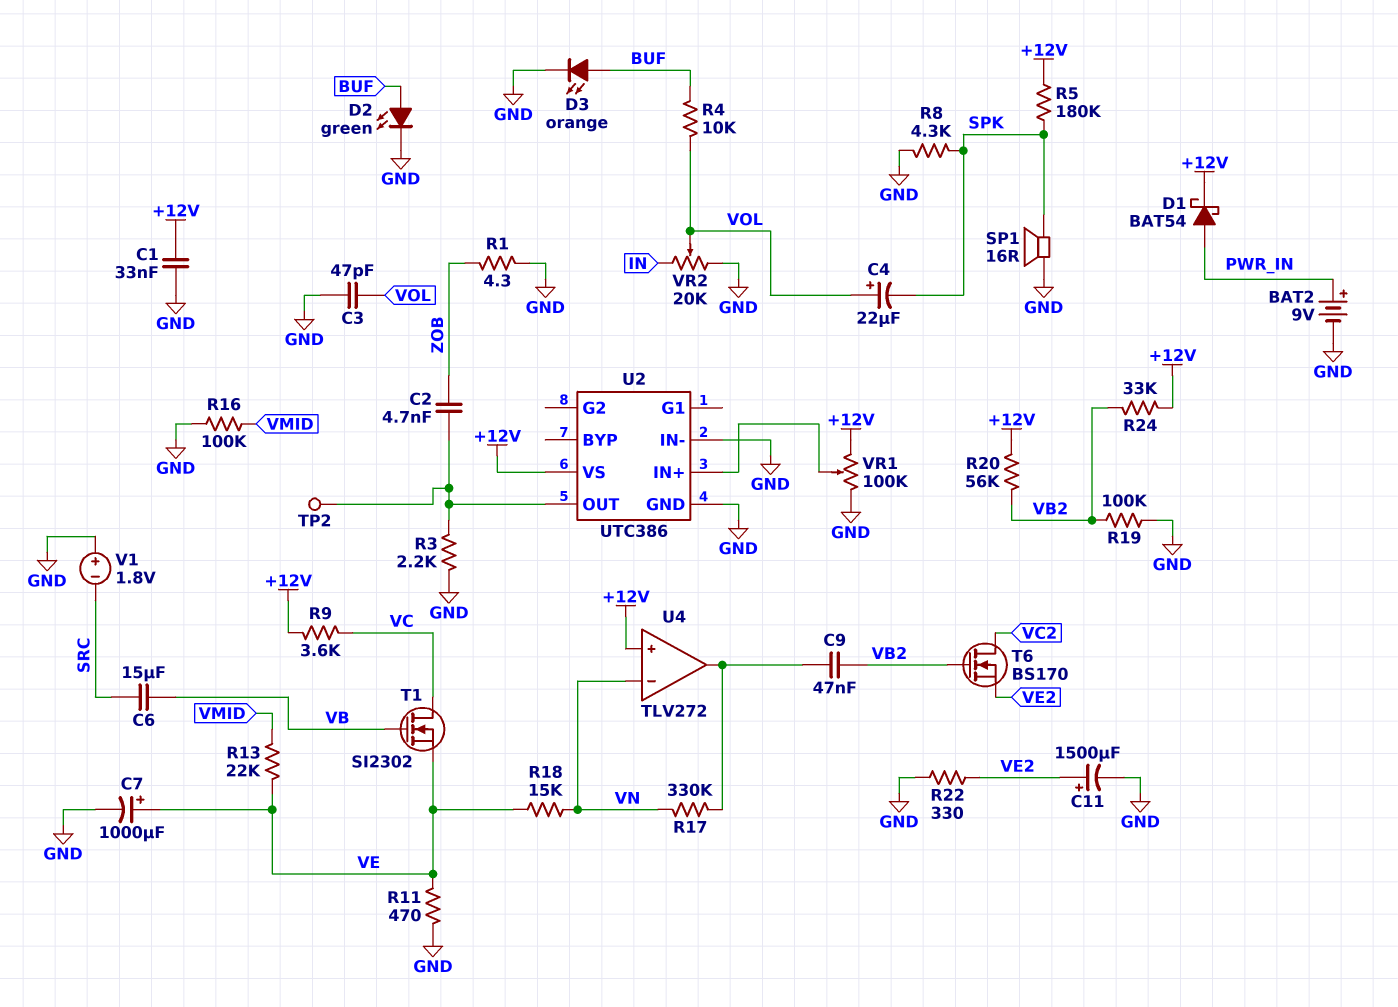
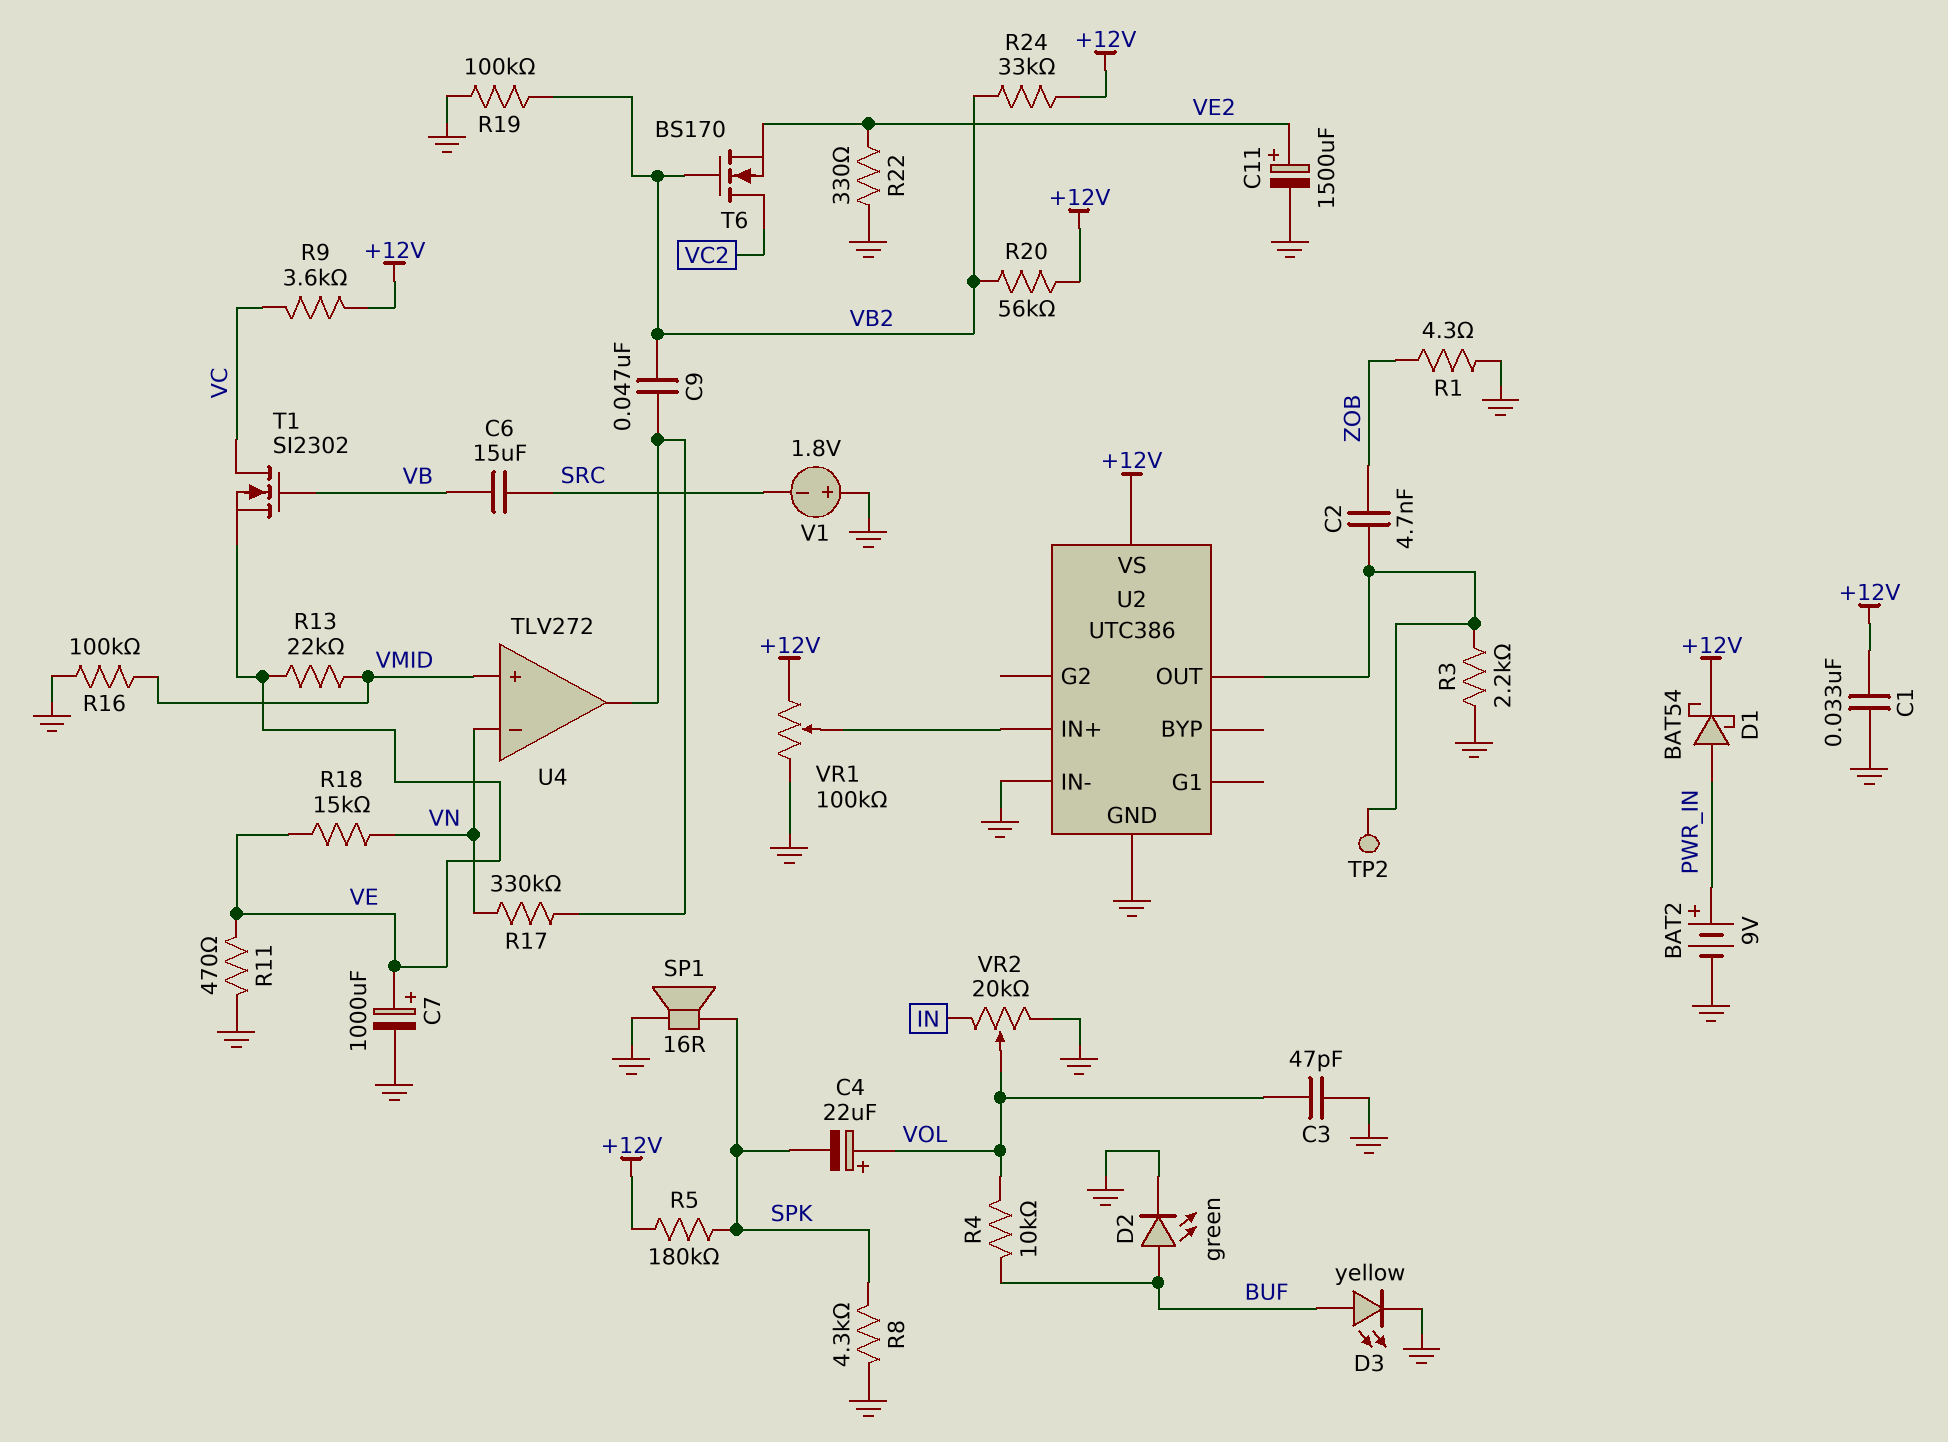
D3: LED orange (A BUF, K GND) -> LED yellow (A BUF, K GND)
U4 pin in+: +12V -> VMID

